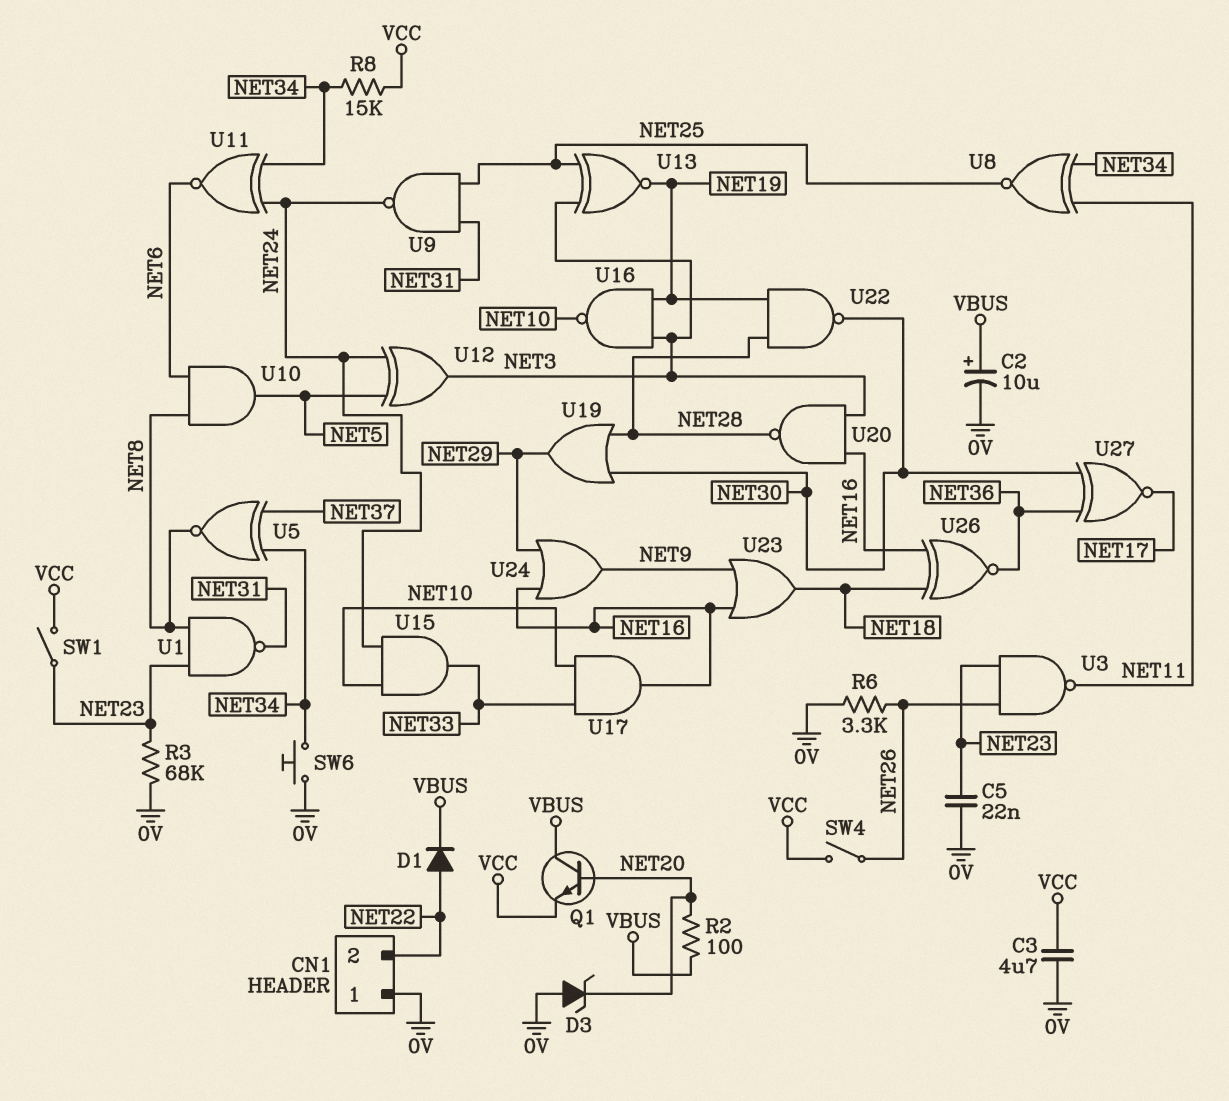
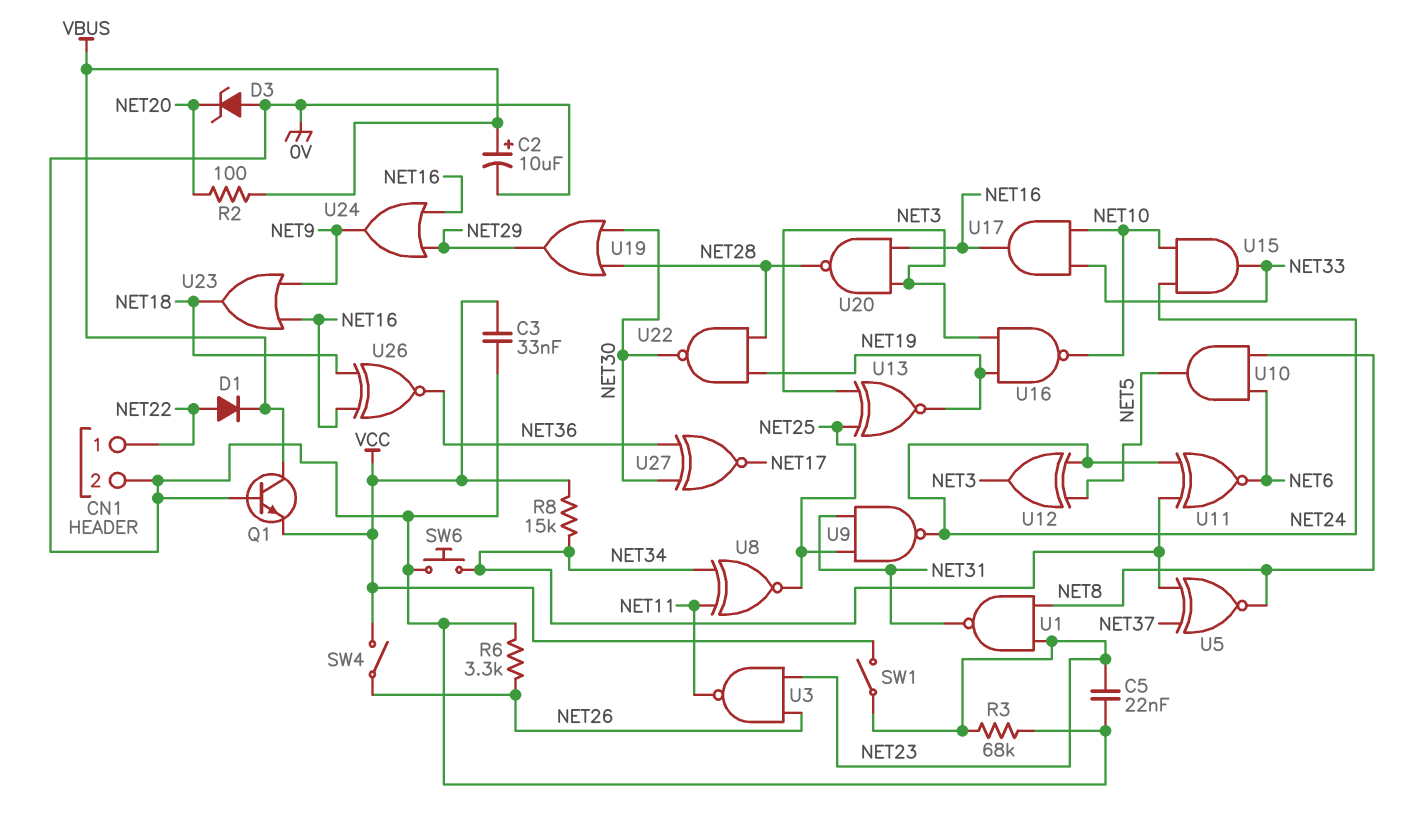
C3: 4.7uF (0V, VCC) -> 33nF (0V, VCC)
CN1 pin 1: 0V -> NET22
CN1 pin 2: NET22 -> 0V
Q1: NPN (B NET20, C VBUS, E VCC) -> NPN (B 0V, C VBUS, E VCC)

